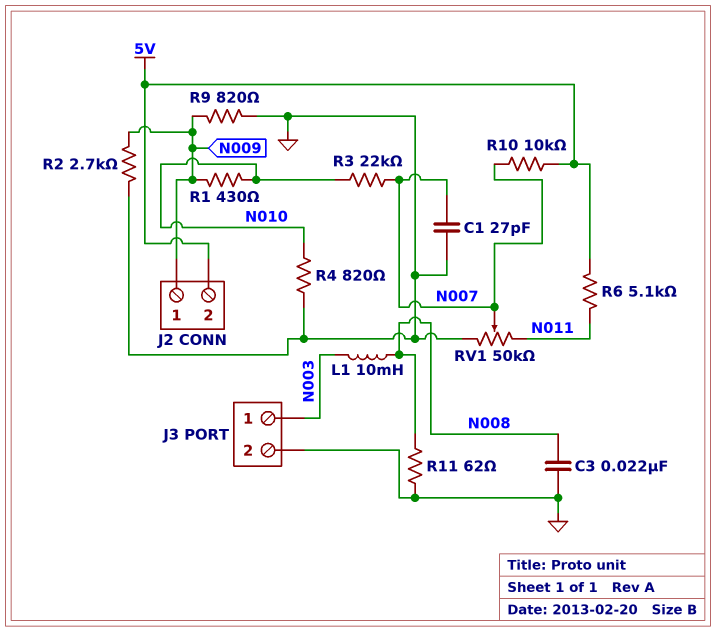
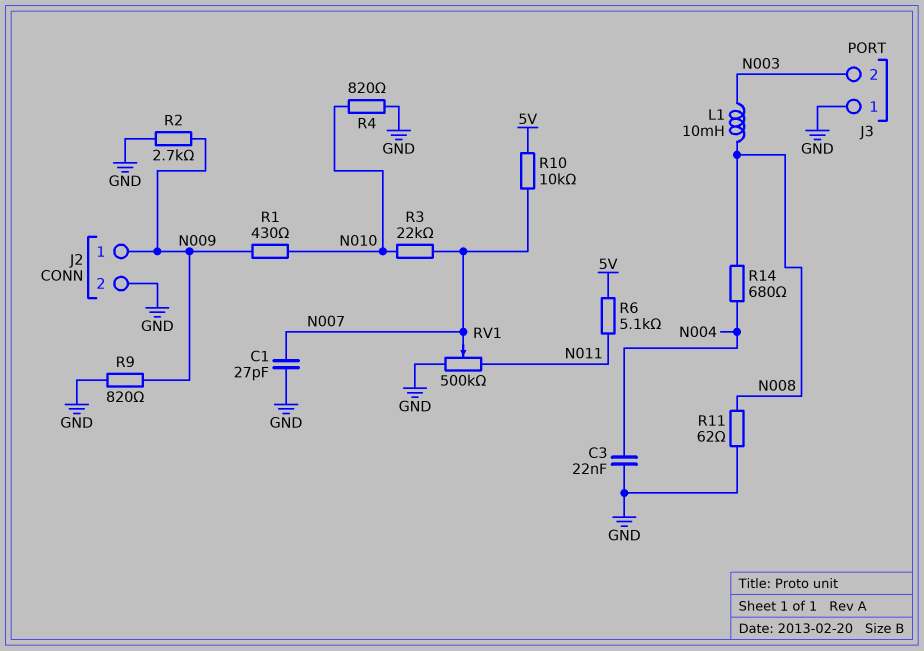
C3: 22nF (GND, N008) -> 22nF (GND, N004)
J2 pin 2: 5V -> GND
J3 pin 1: N003 -> GND
J3 pin 2: GND -> N003
R14: none -> 680 (N004, N008)
RV1: 50k (GND, N011, wiper N007) -> 500k (GND, N011, wiper N007)

